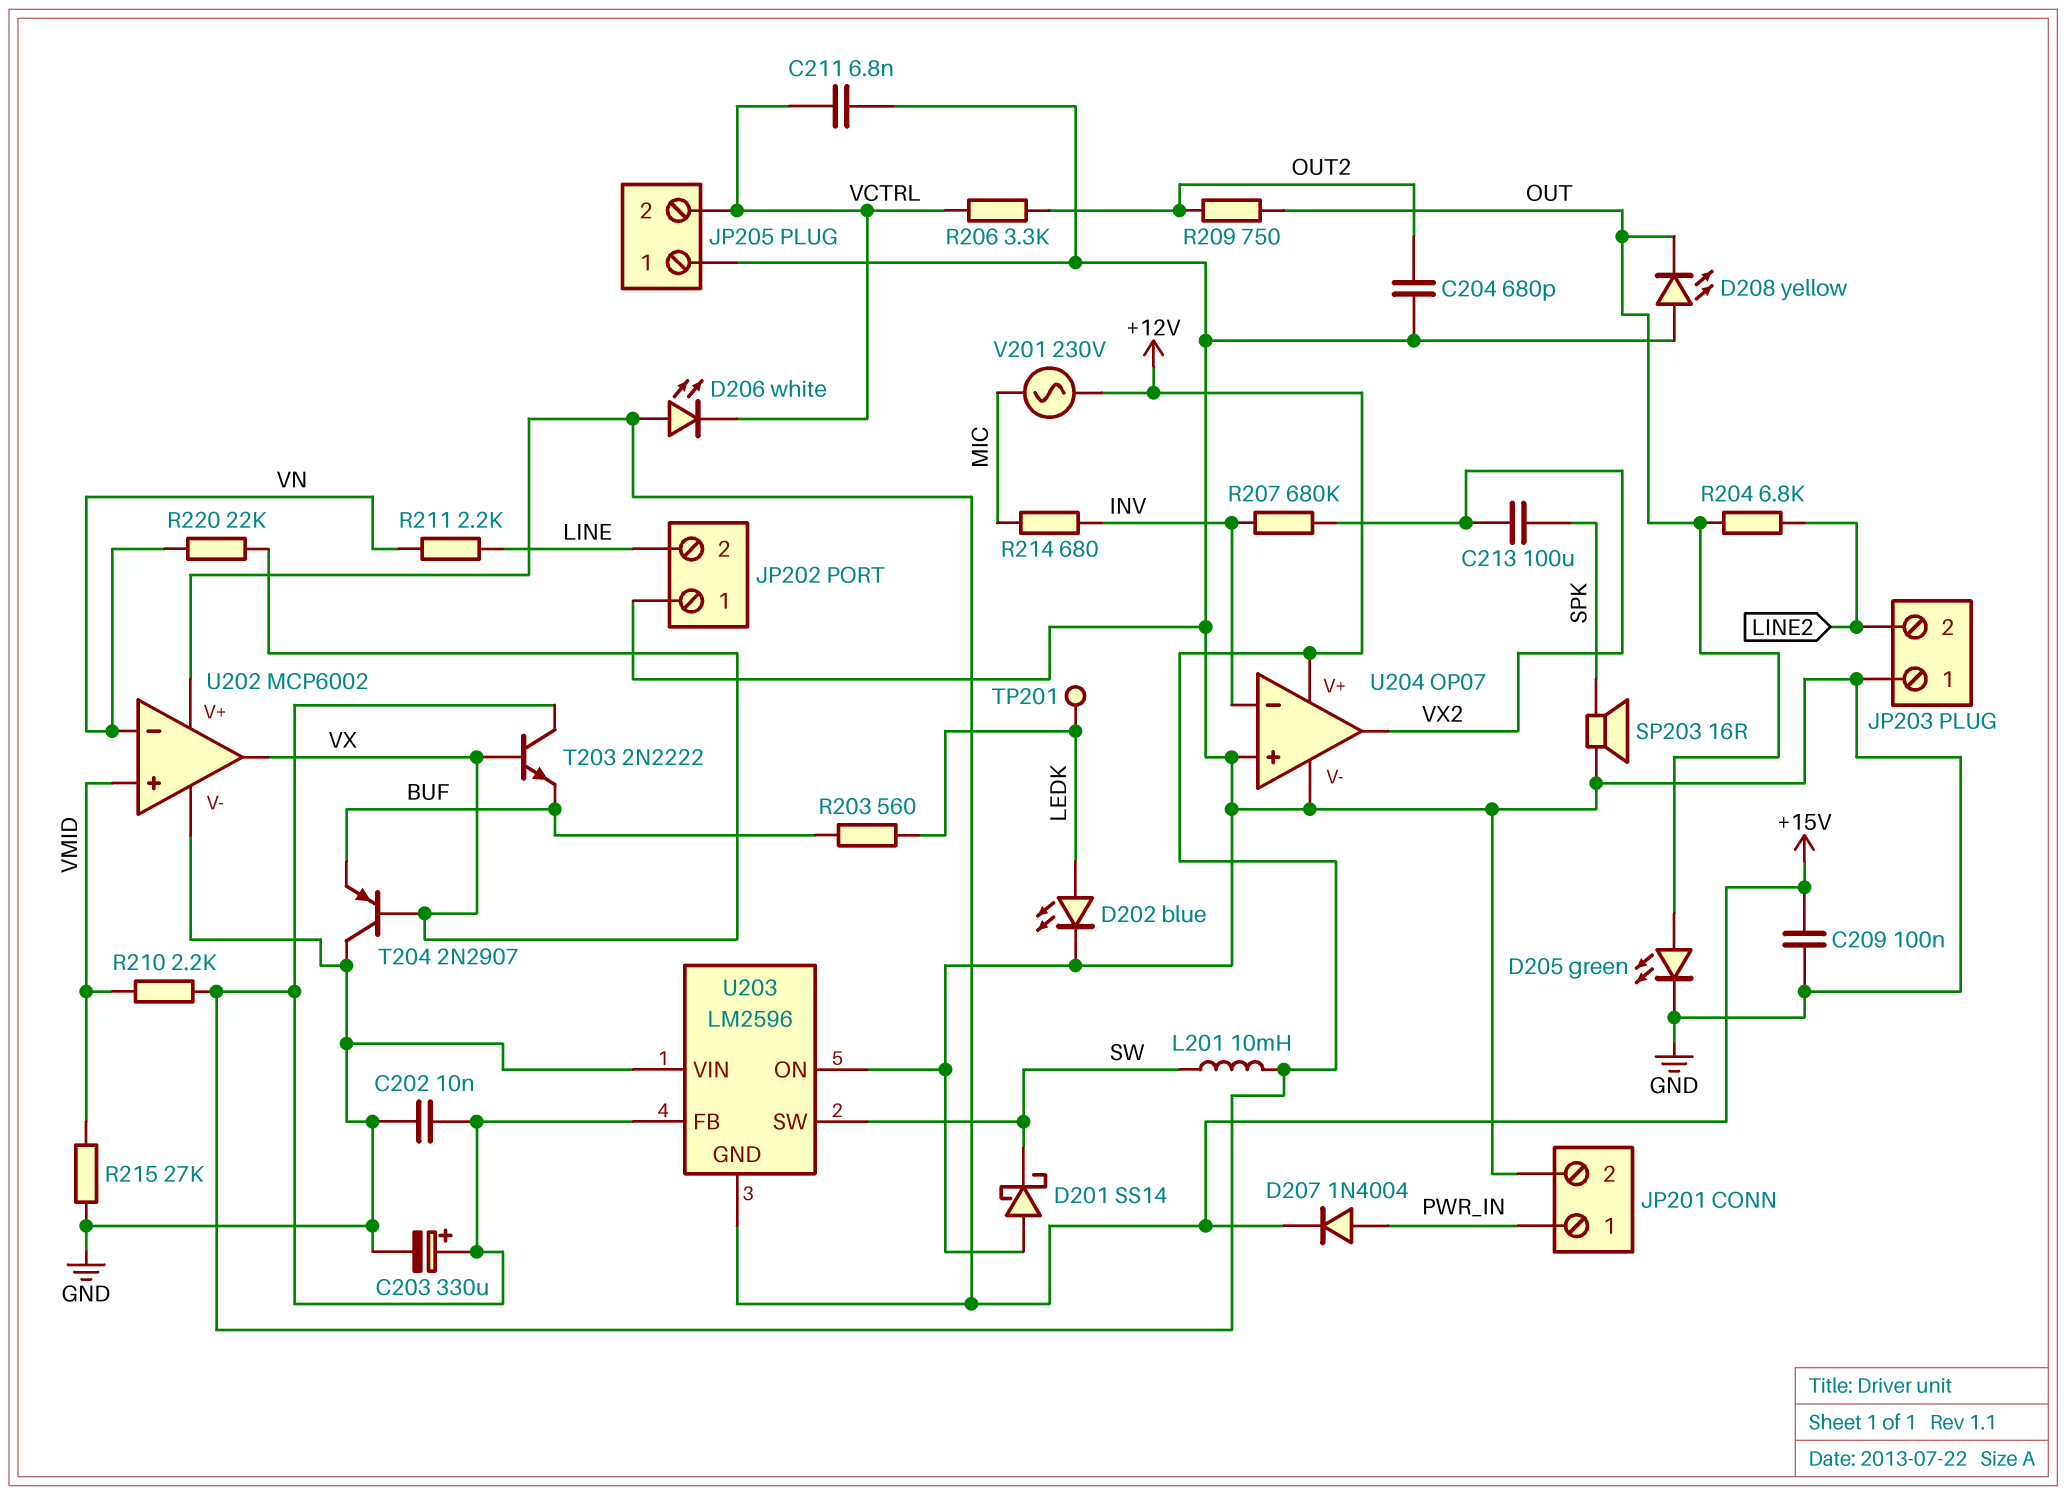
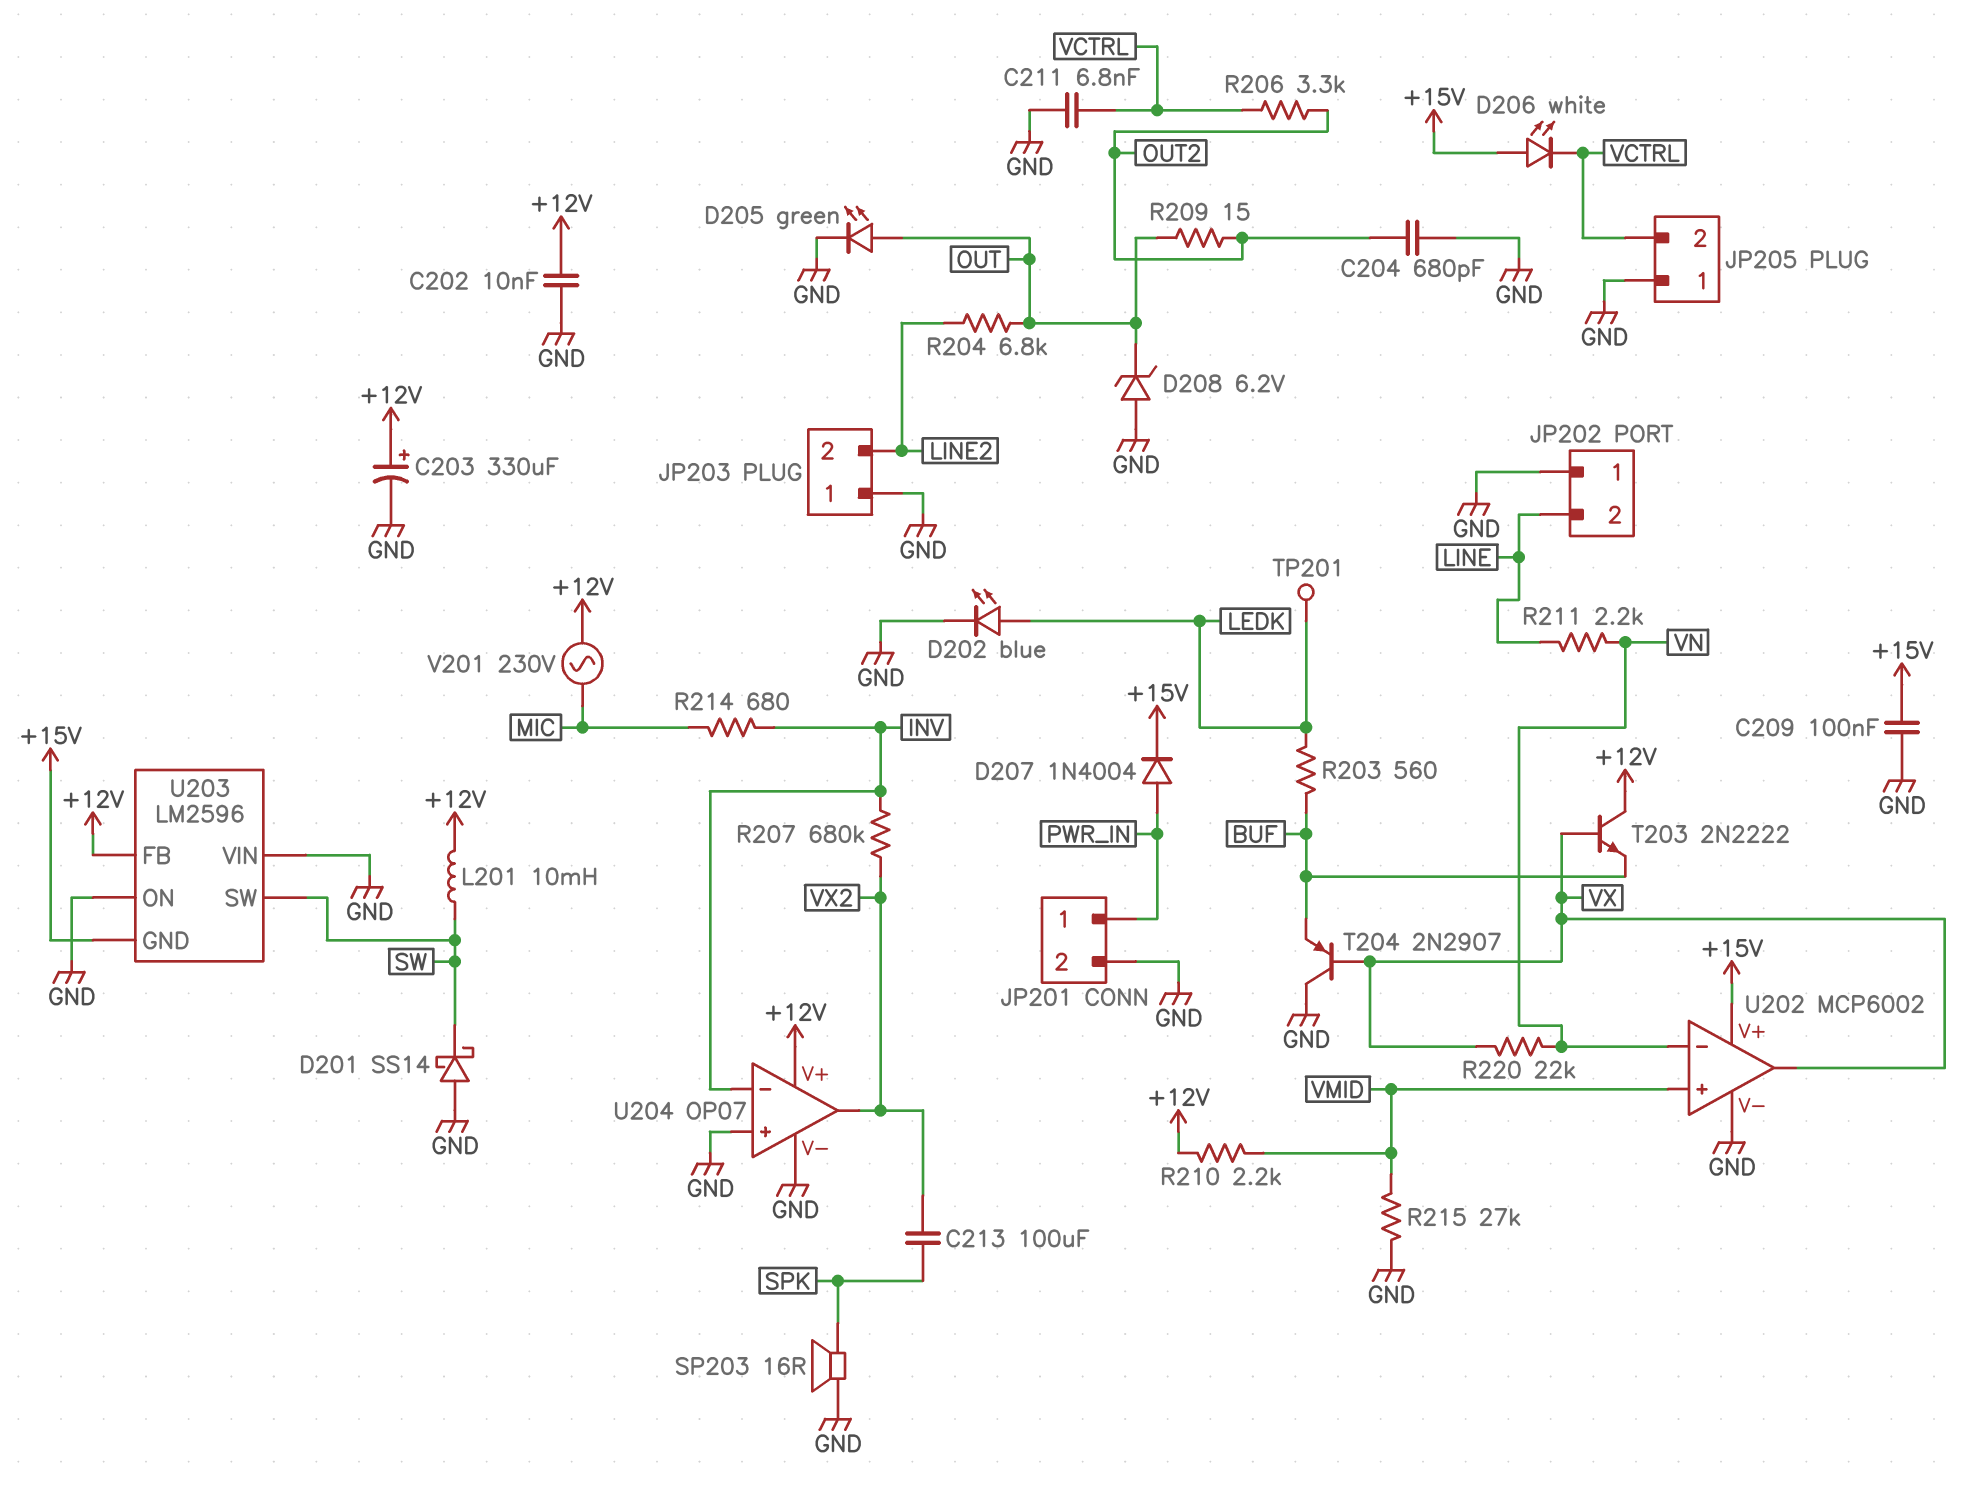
D208: LED yellow (A GND, K OUT) -> zener 6.2V (A GND, K OUT)
R209: 750 (OUT, OUT2) -> 15 (OUT, OUT2)

